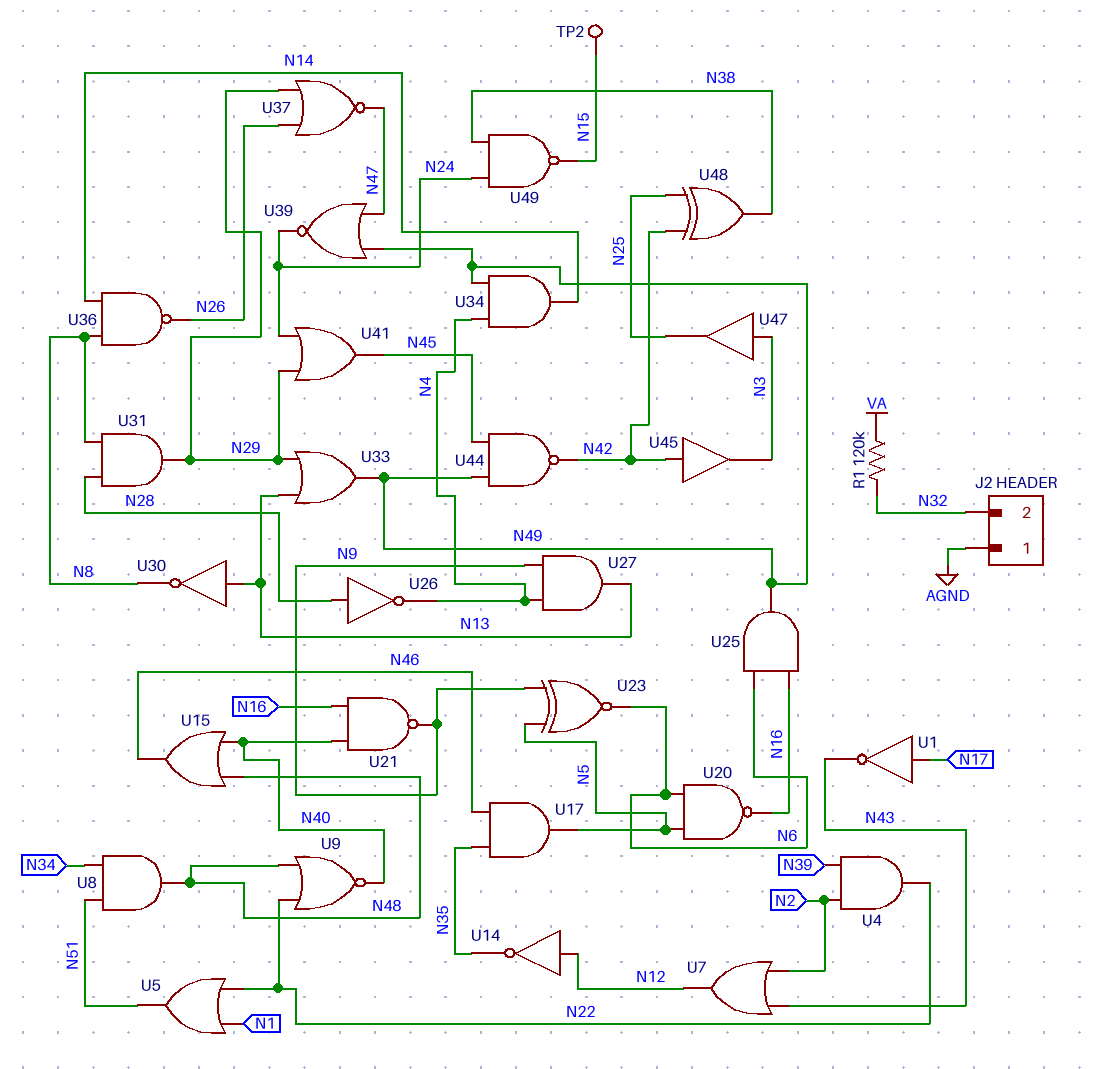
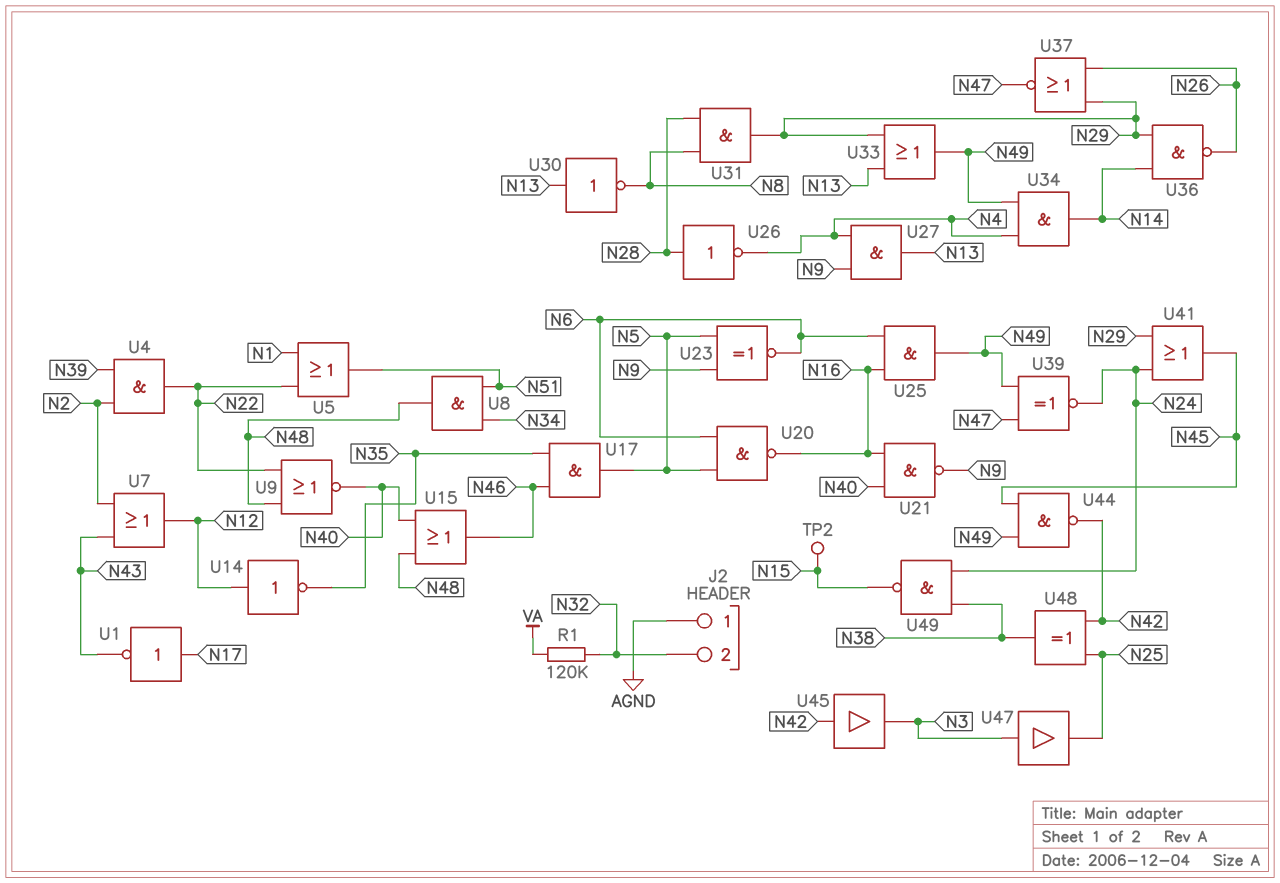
U36: NAND (in N8, in N14, out N26) -> NAND (in N14, in N29, out N26)
U39: NOR (in N47, in N49, out N24) -> XNOR (in N47, in N49, out N24)

